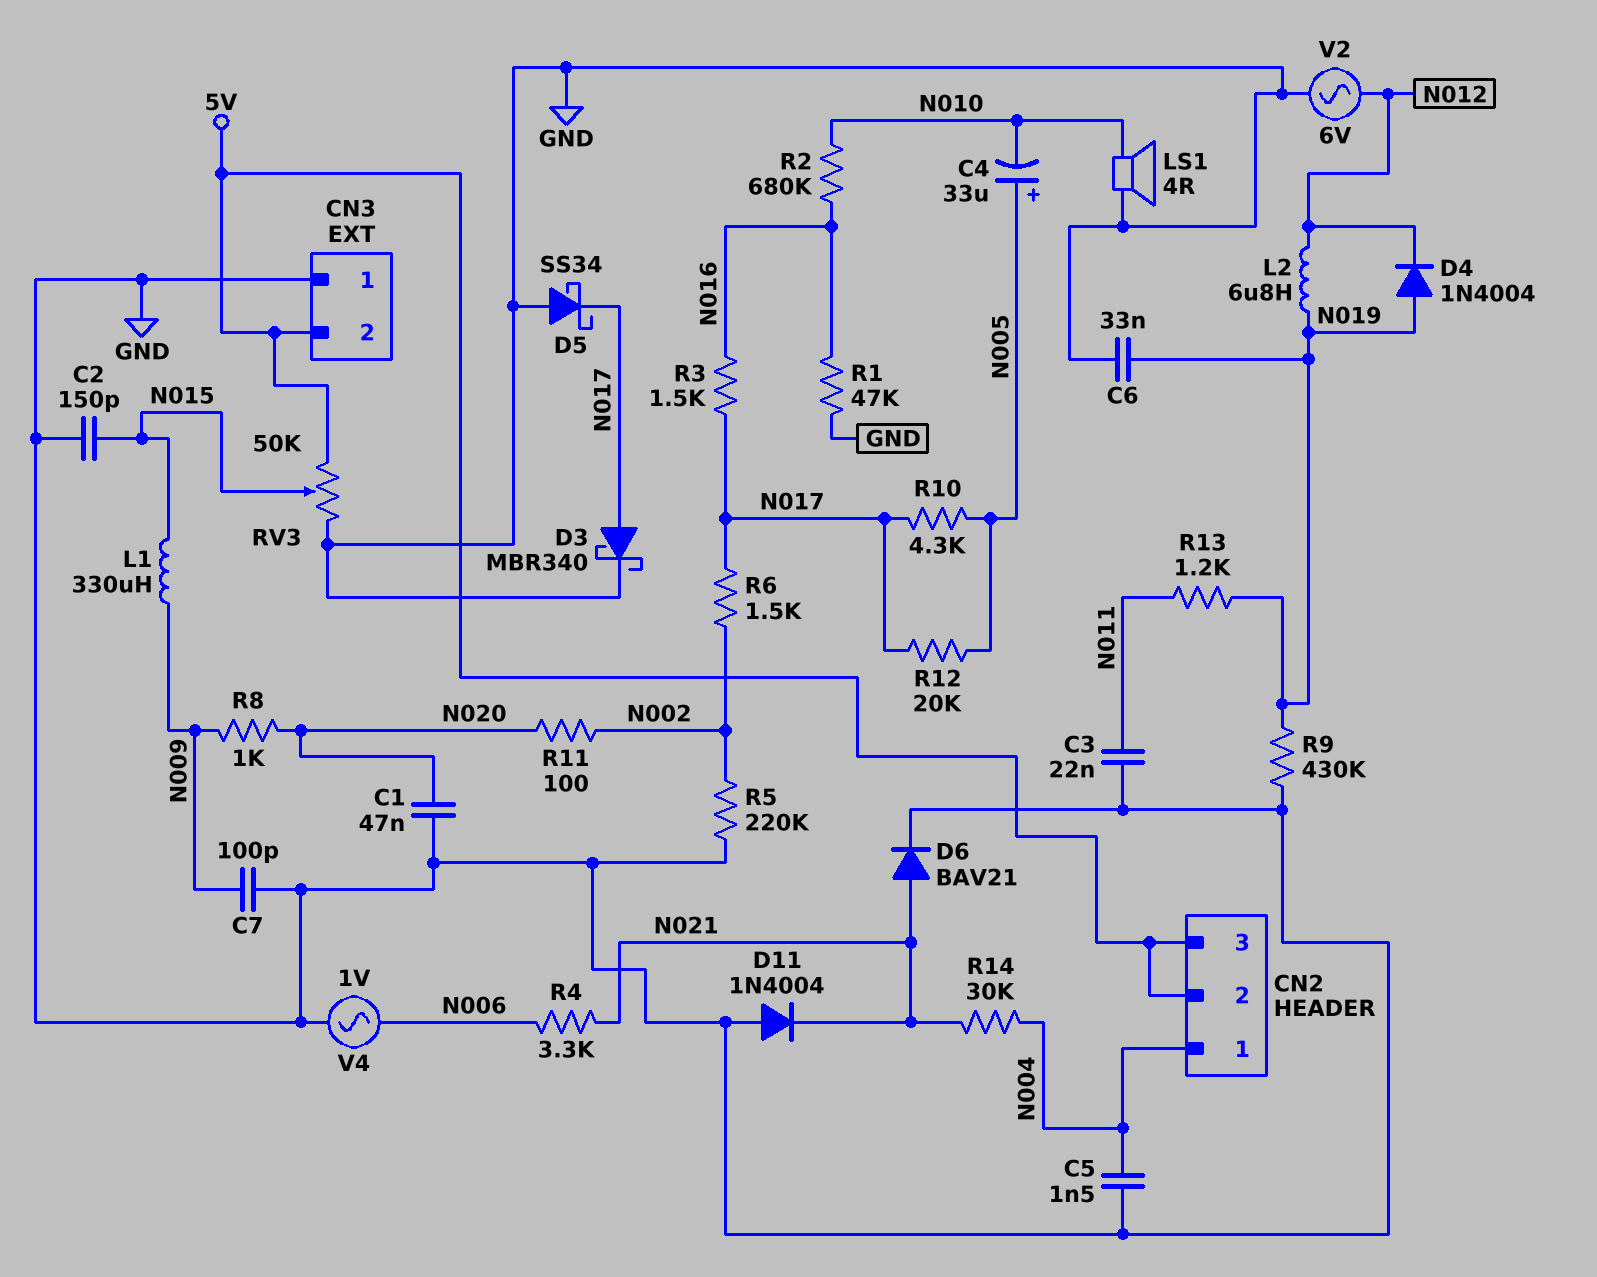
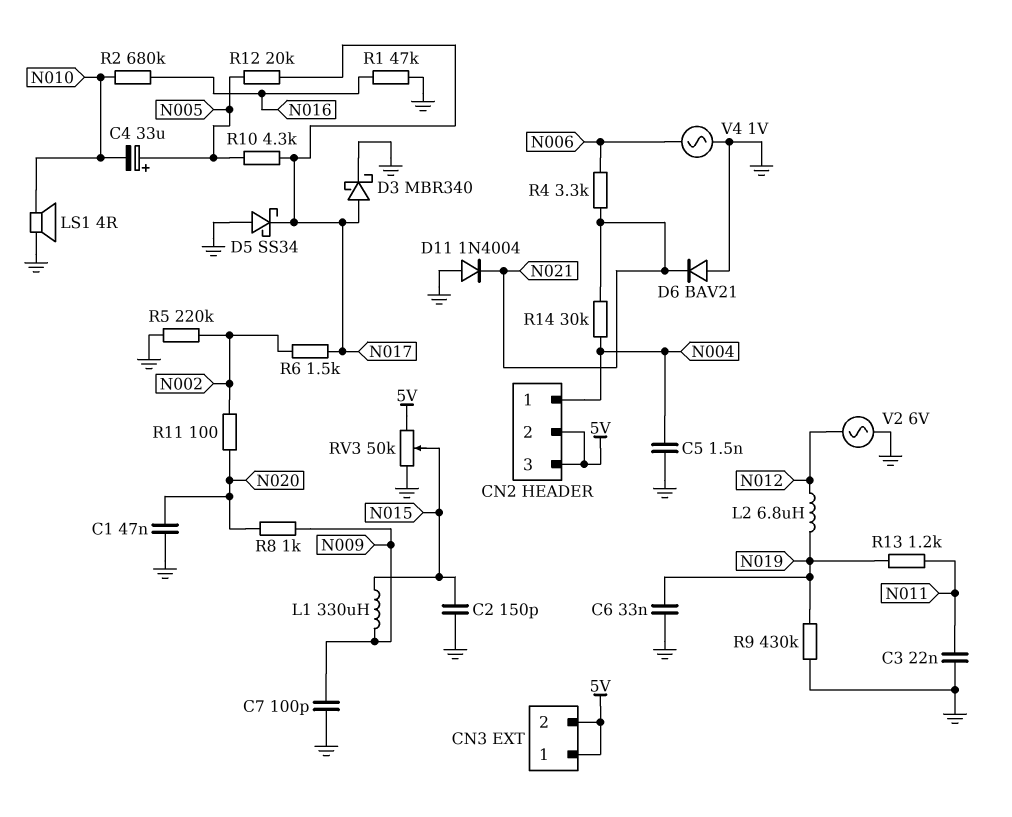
CN3 pin 1: GND -> 5V
D4: diode 1N4004 (A N019, K N012) -> none
D6: diode BAV21 (A N021, K GND) -> diode BAV21 (A GND, K N021)
R3: 1.5k (N016, N017) -> none

